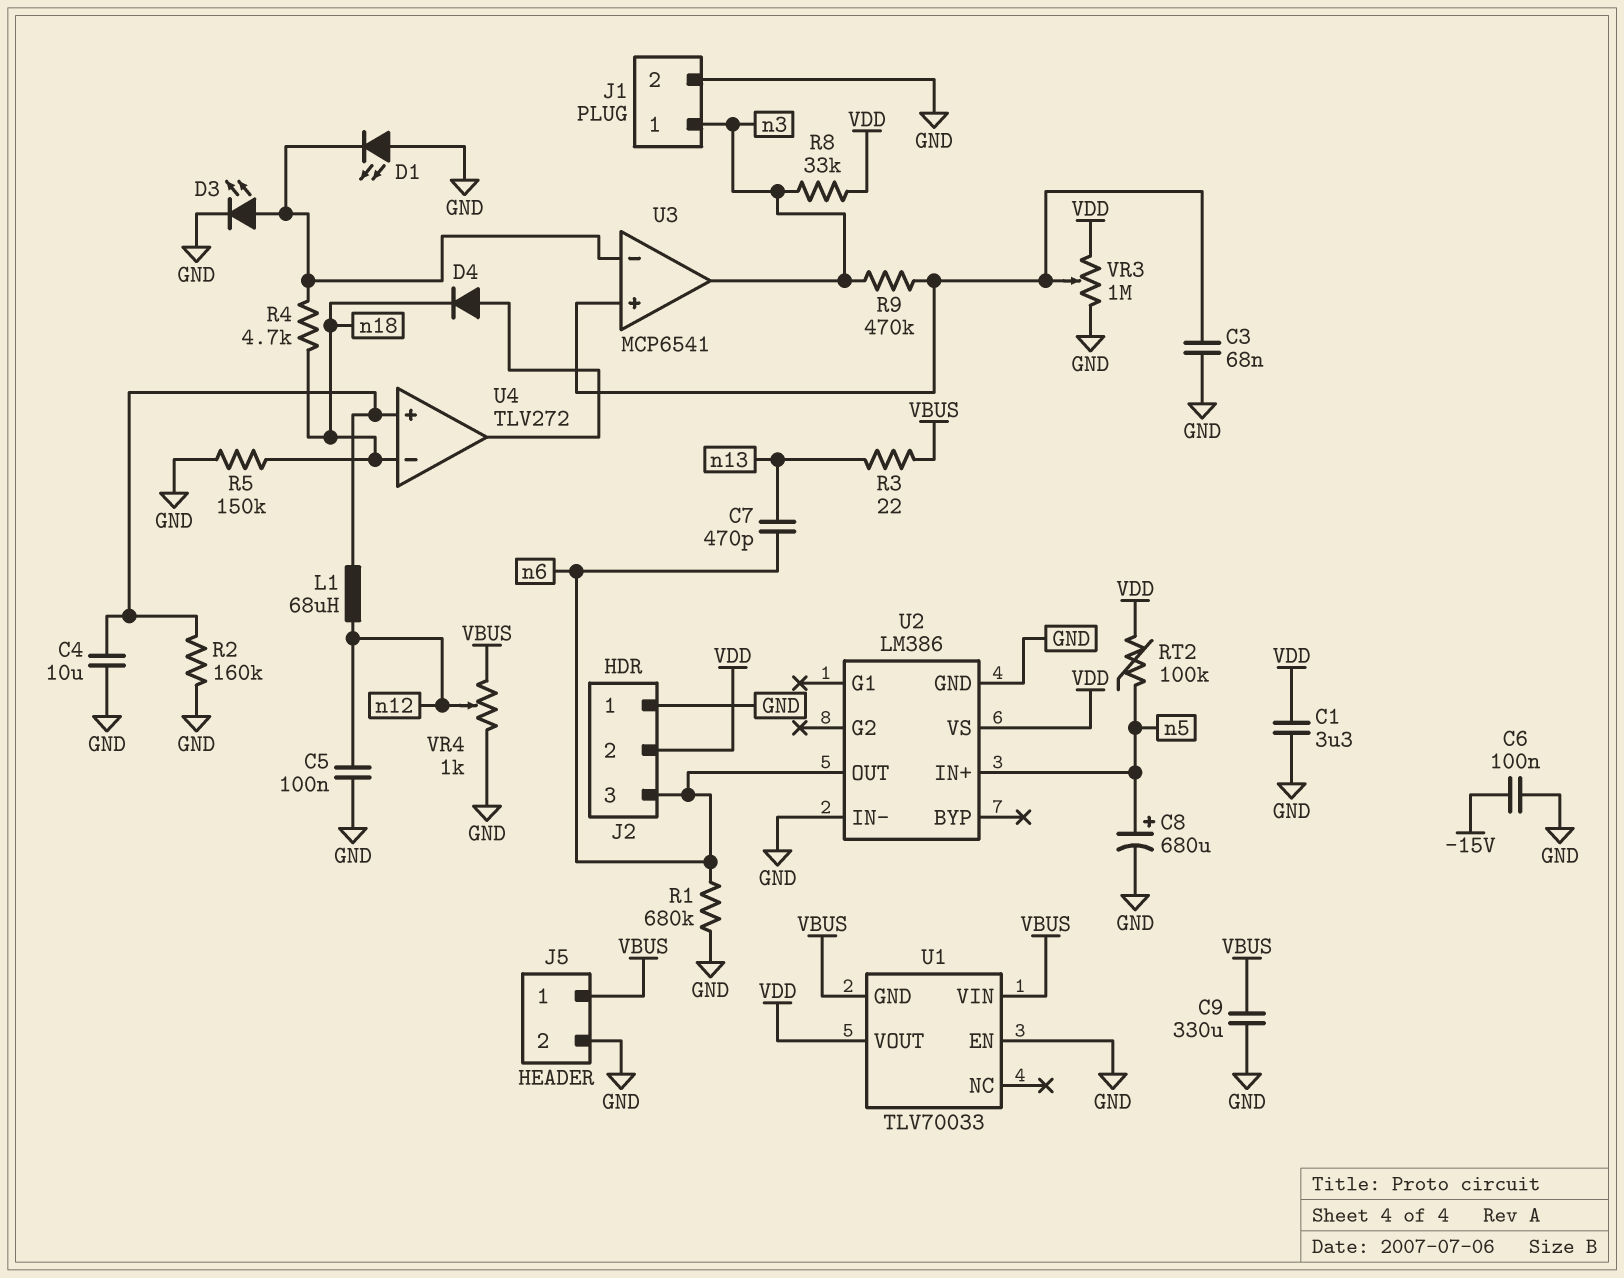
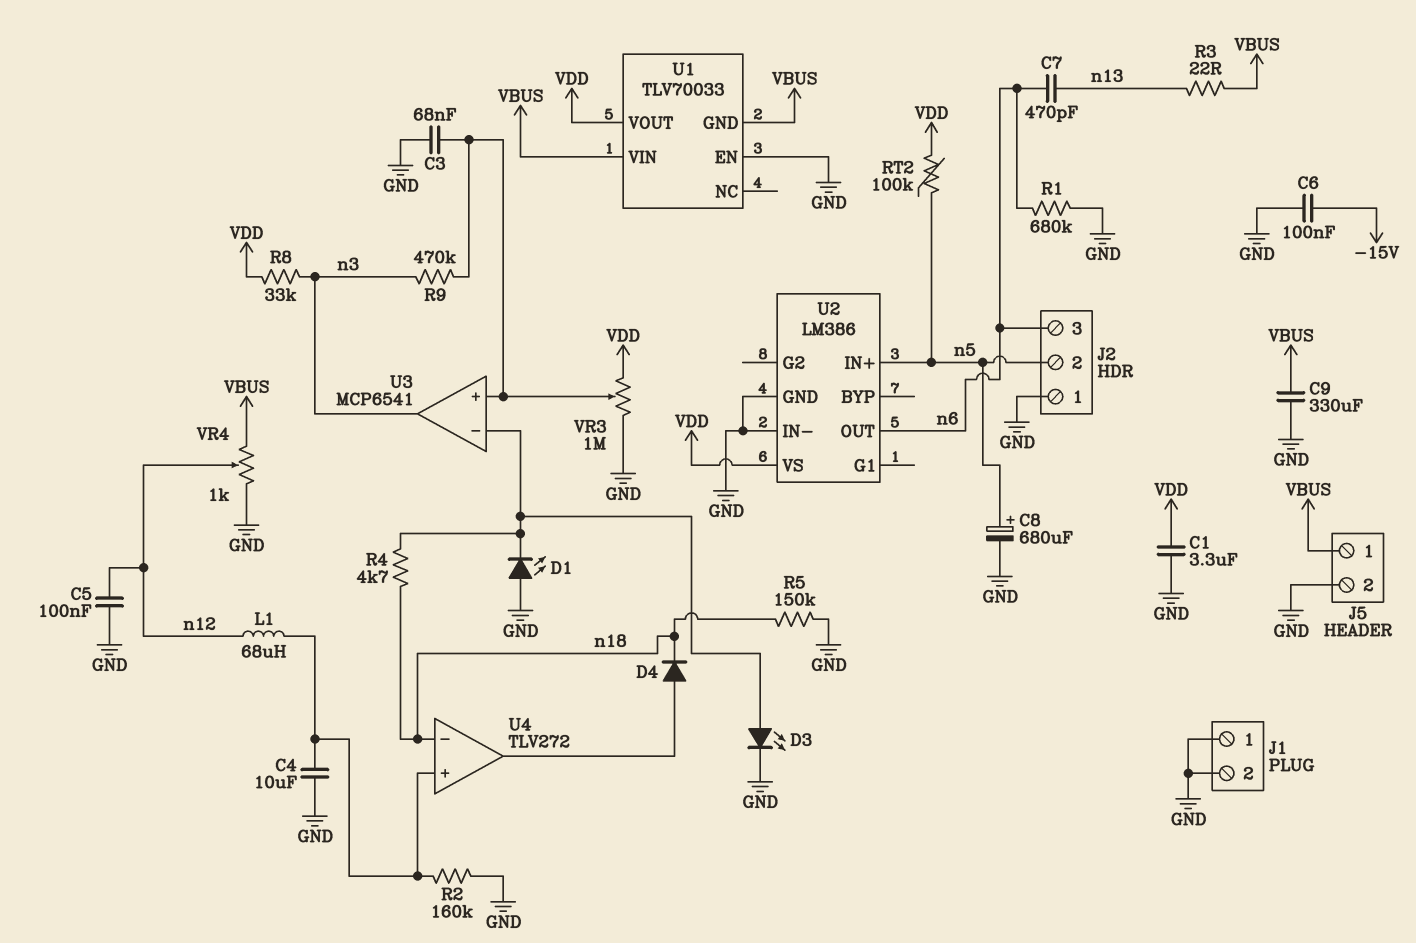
J1 pin 1: n3 -> GND
J2 pin 2: VDD -> n5

